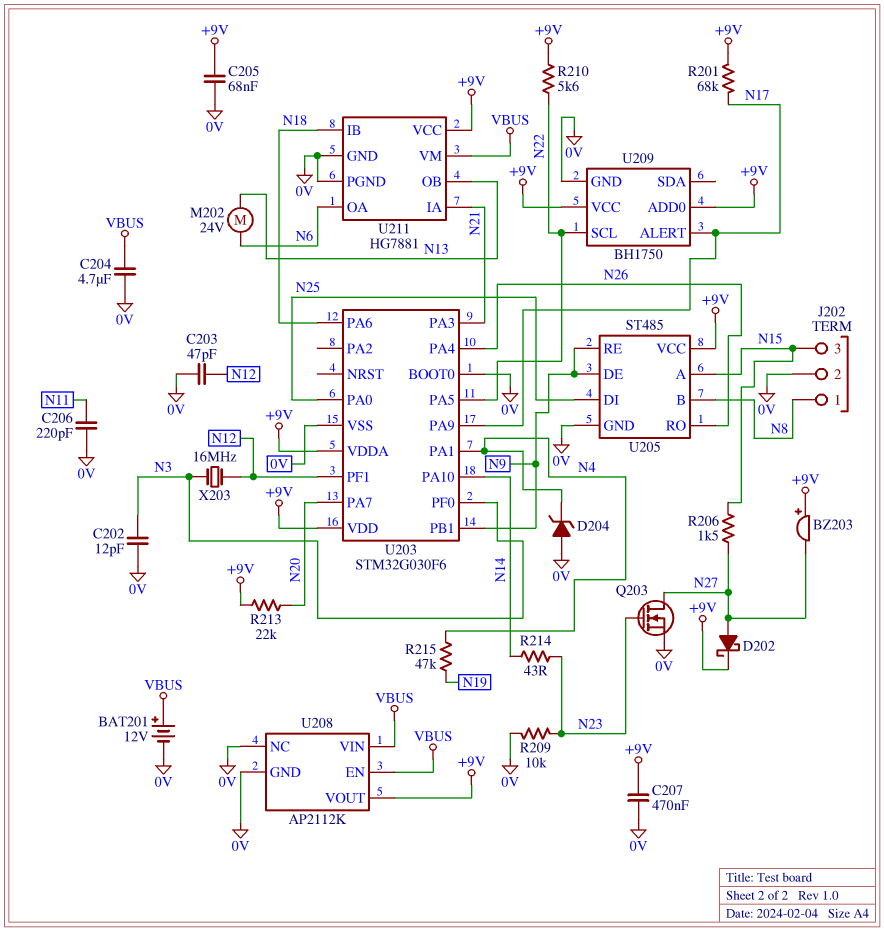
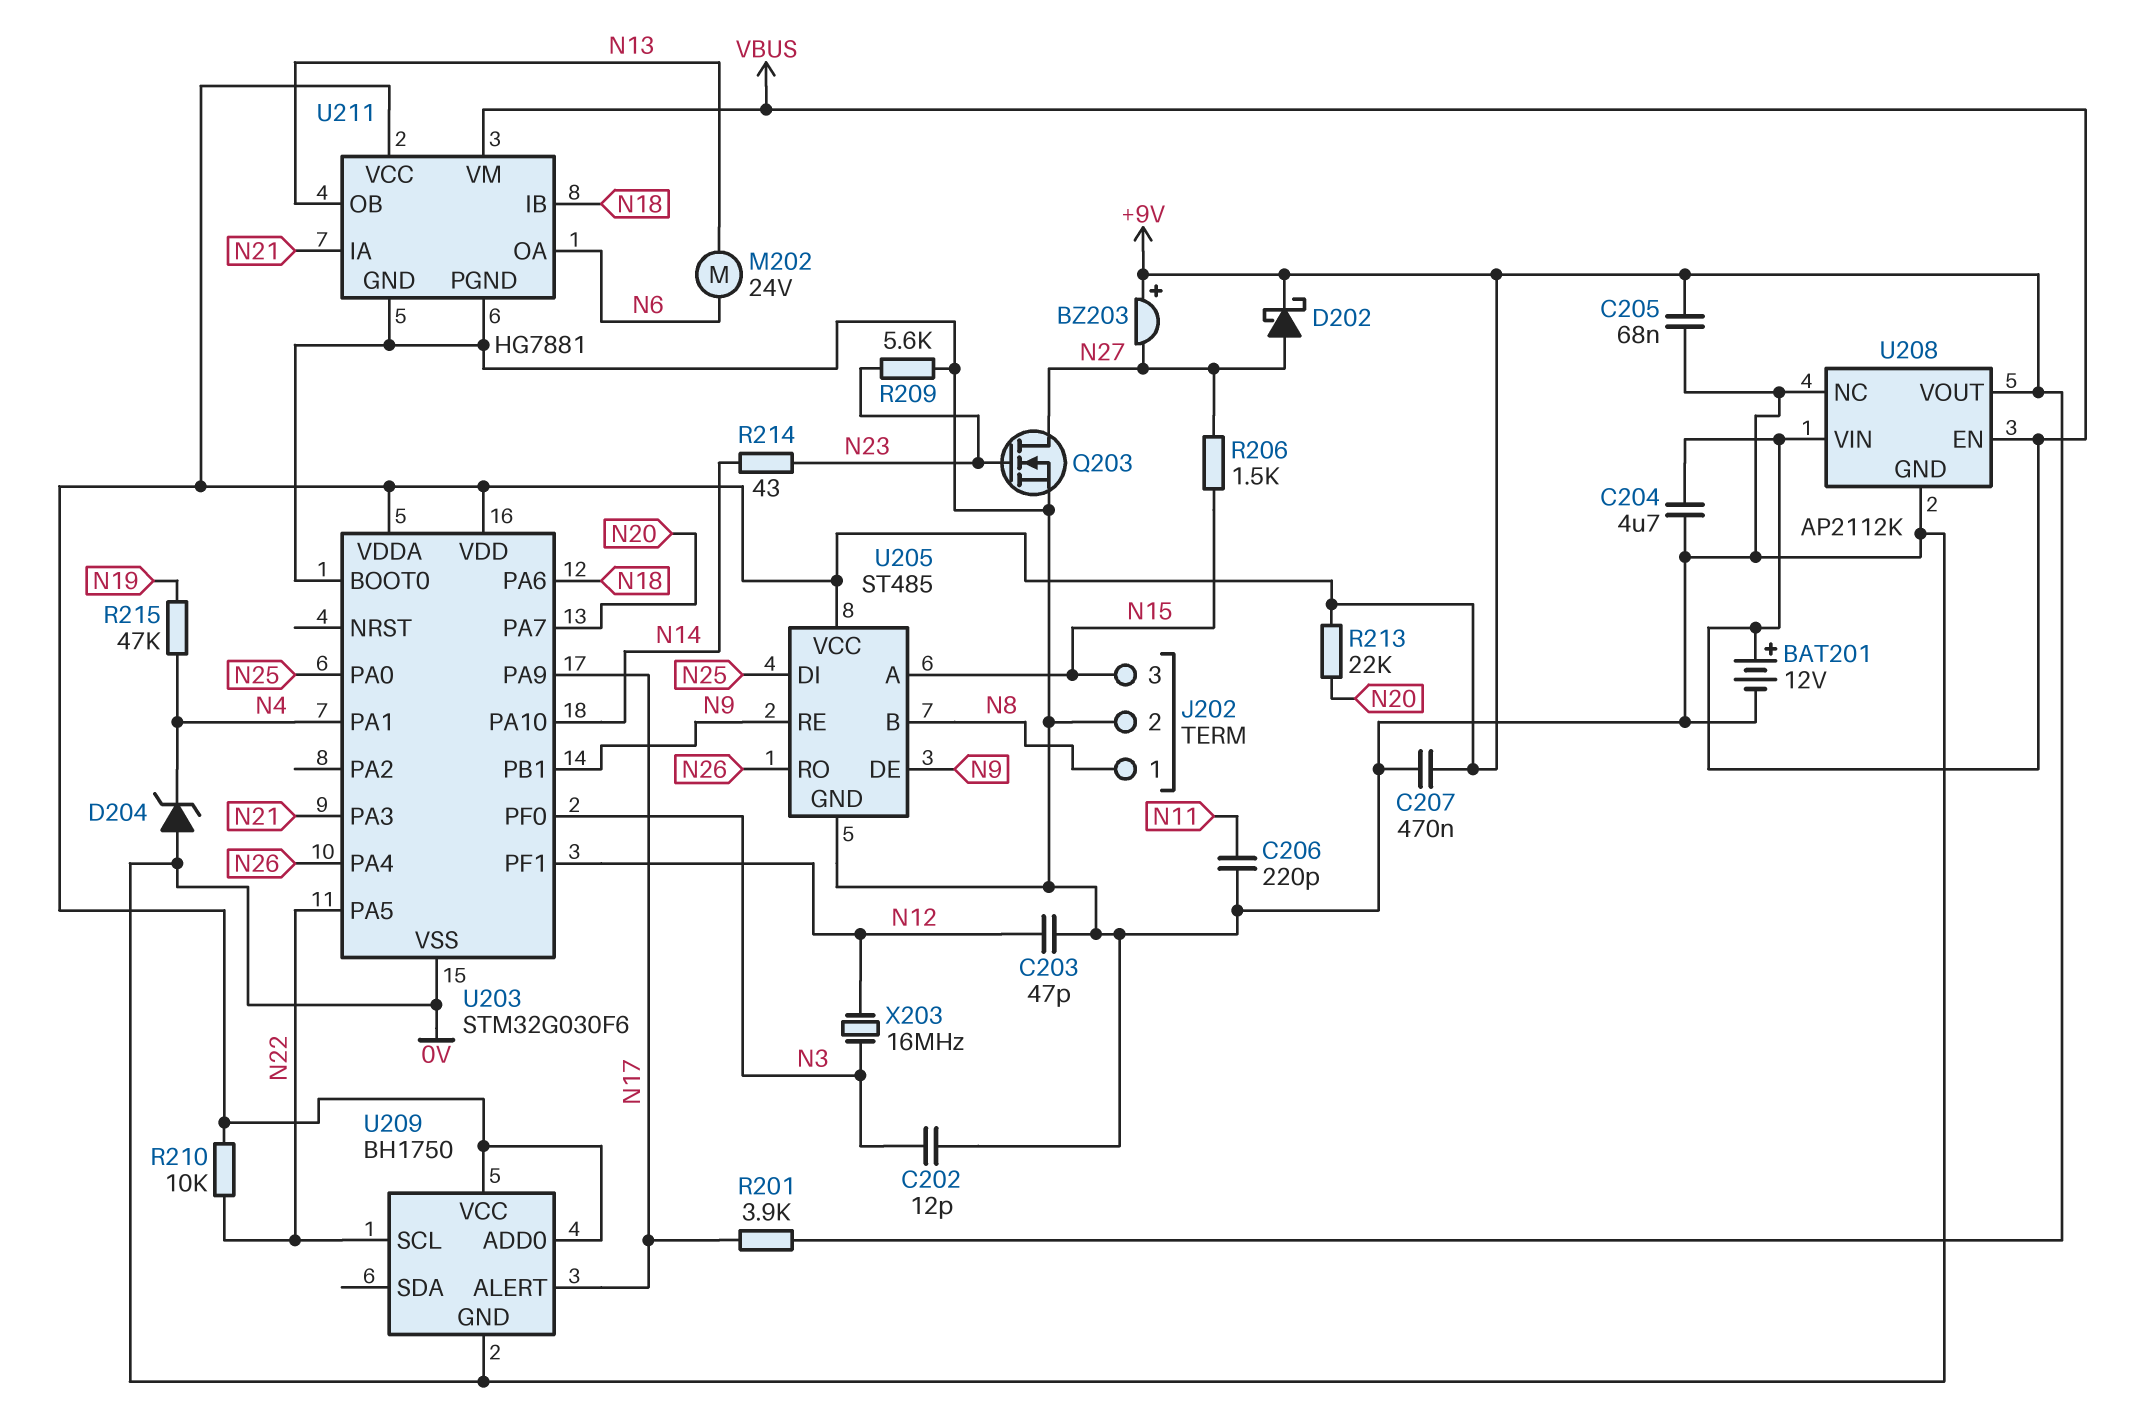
R201: 68k (+9V, N17) -> 3.9k (+9V, N17)
R209: 10k (0V, N23) -> 5.6k (0V, N23)
R210: 5.6k (+9V, N22) -> 10k (+9V, N22)

